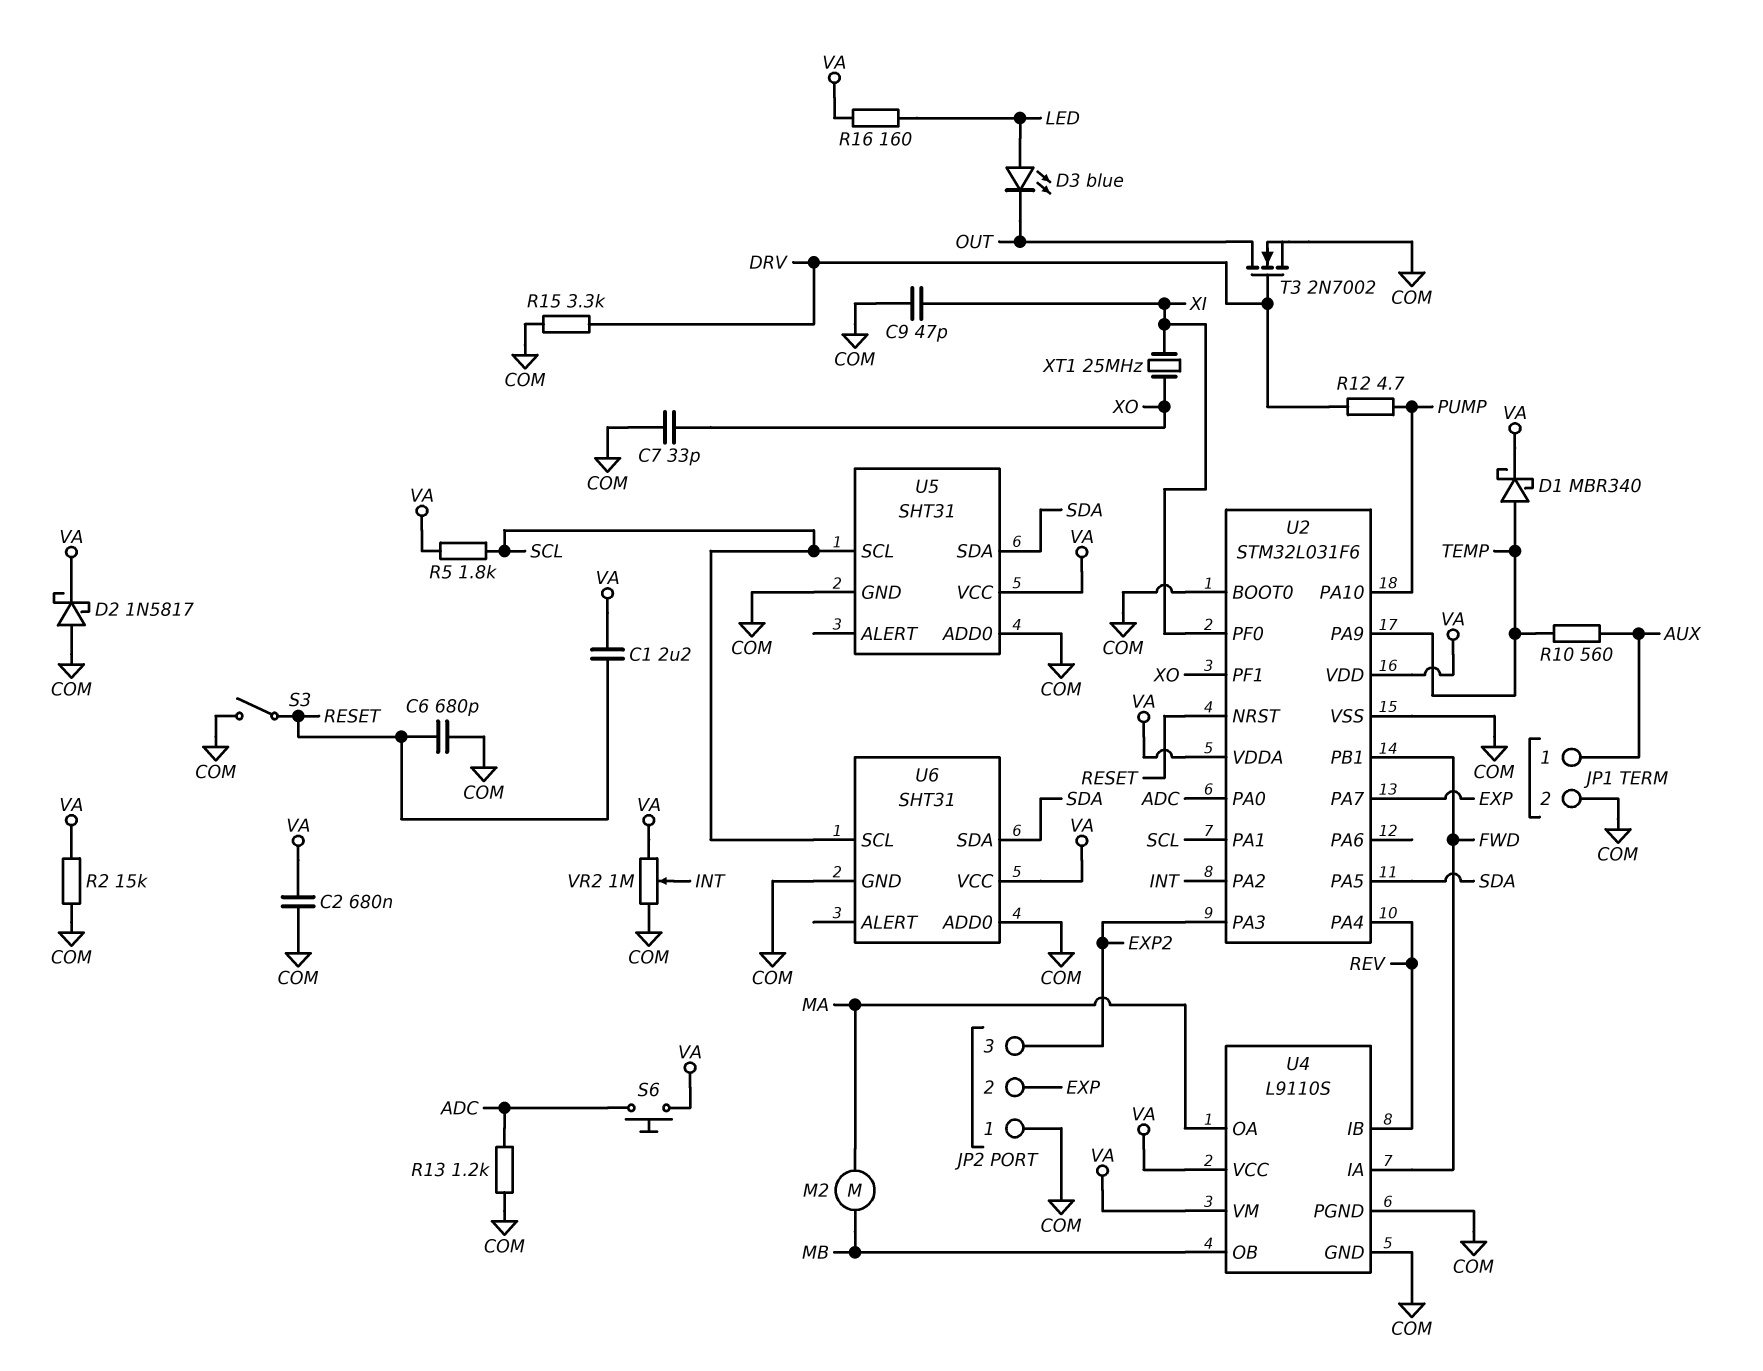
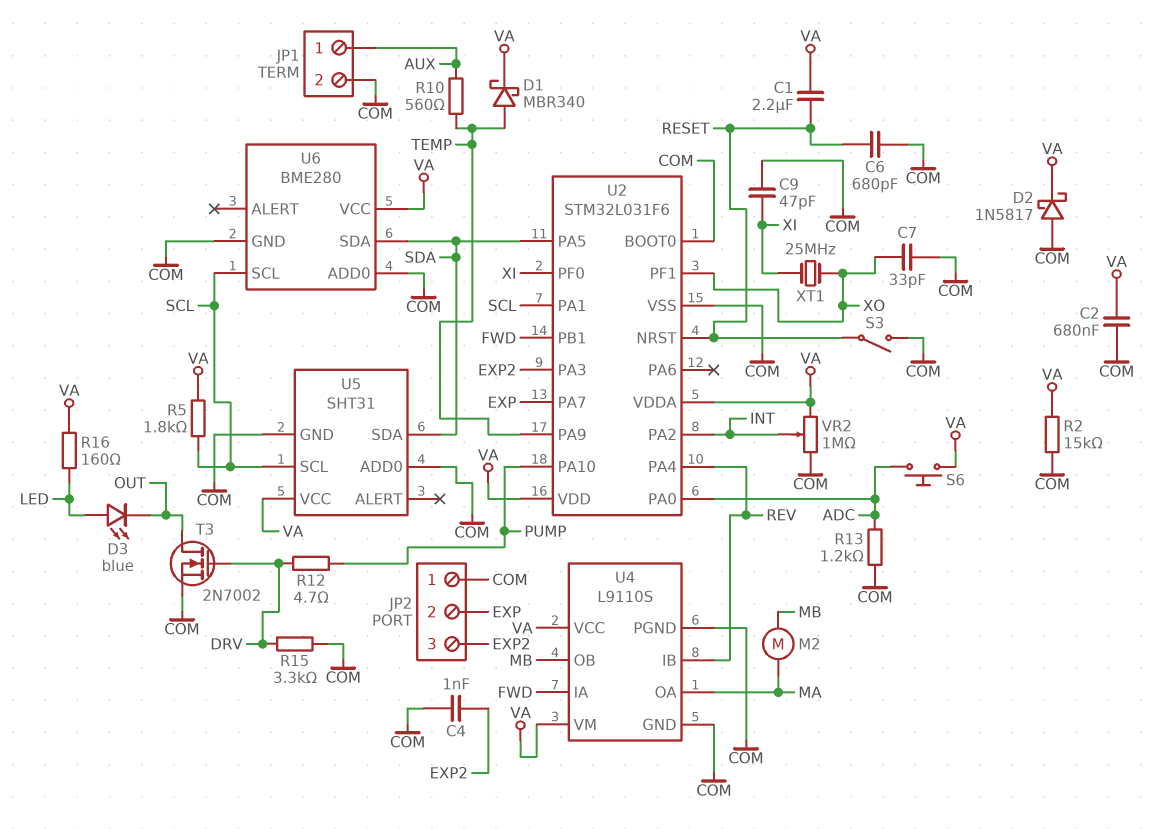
C4: none -> 1nF (COM, EXP2)
U6: SHT31 -> BME280

